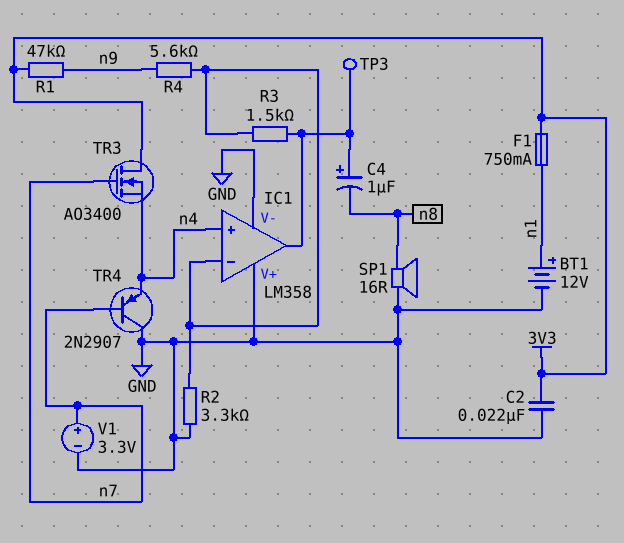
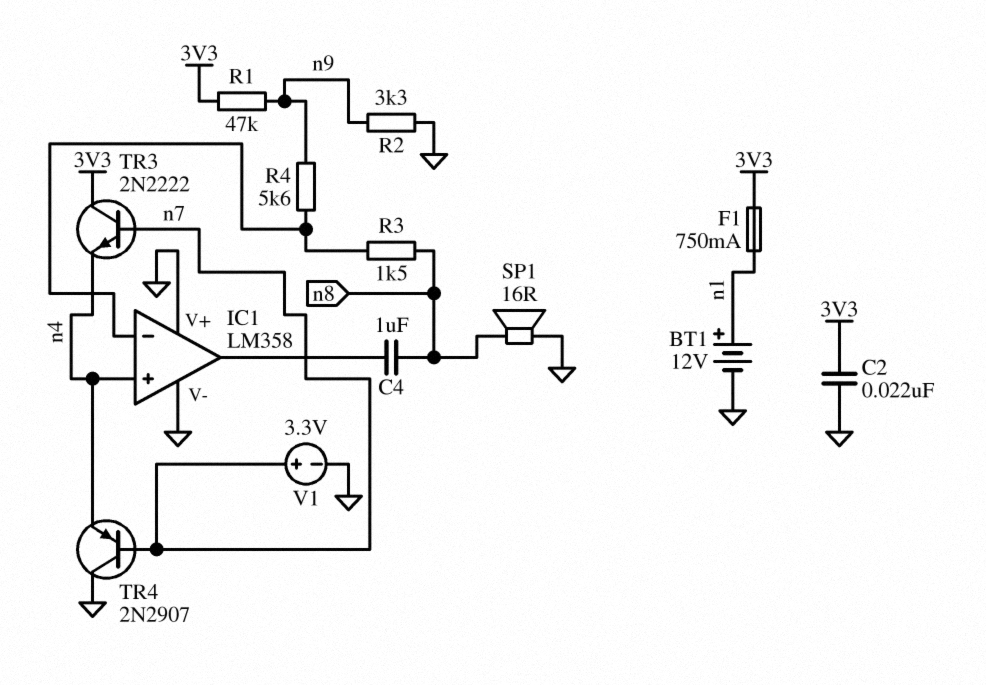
C4: 1uF (plus IC1/out, minus n8) -> 1uF (IC1/out, n8)
R2: 3.3k (GND, IC1/in-) -> 3.3k (GND, n9)
R3: 1.5k (IC1/in-, IC1/out) -> 1.5k (IC1/in-, n8)
TP3: test point (IC1/out) -> none
TR3: NMOS AO3400 (G n7, D 3V3, S n4) -> NPN 2N2222 (B n7, C 3V3, E n4)

